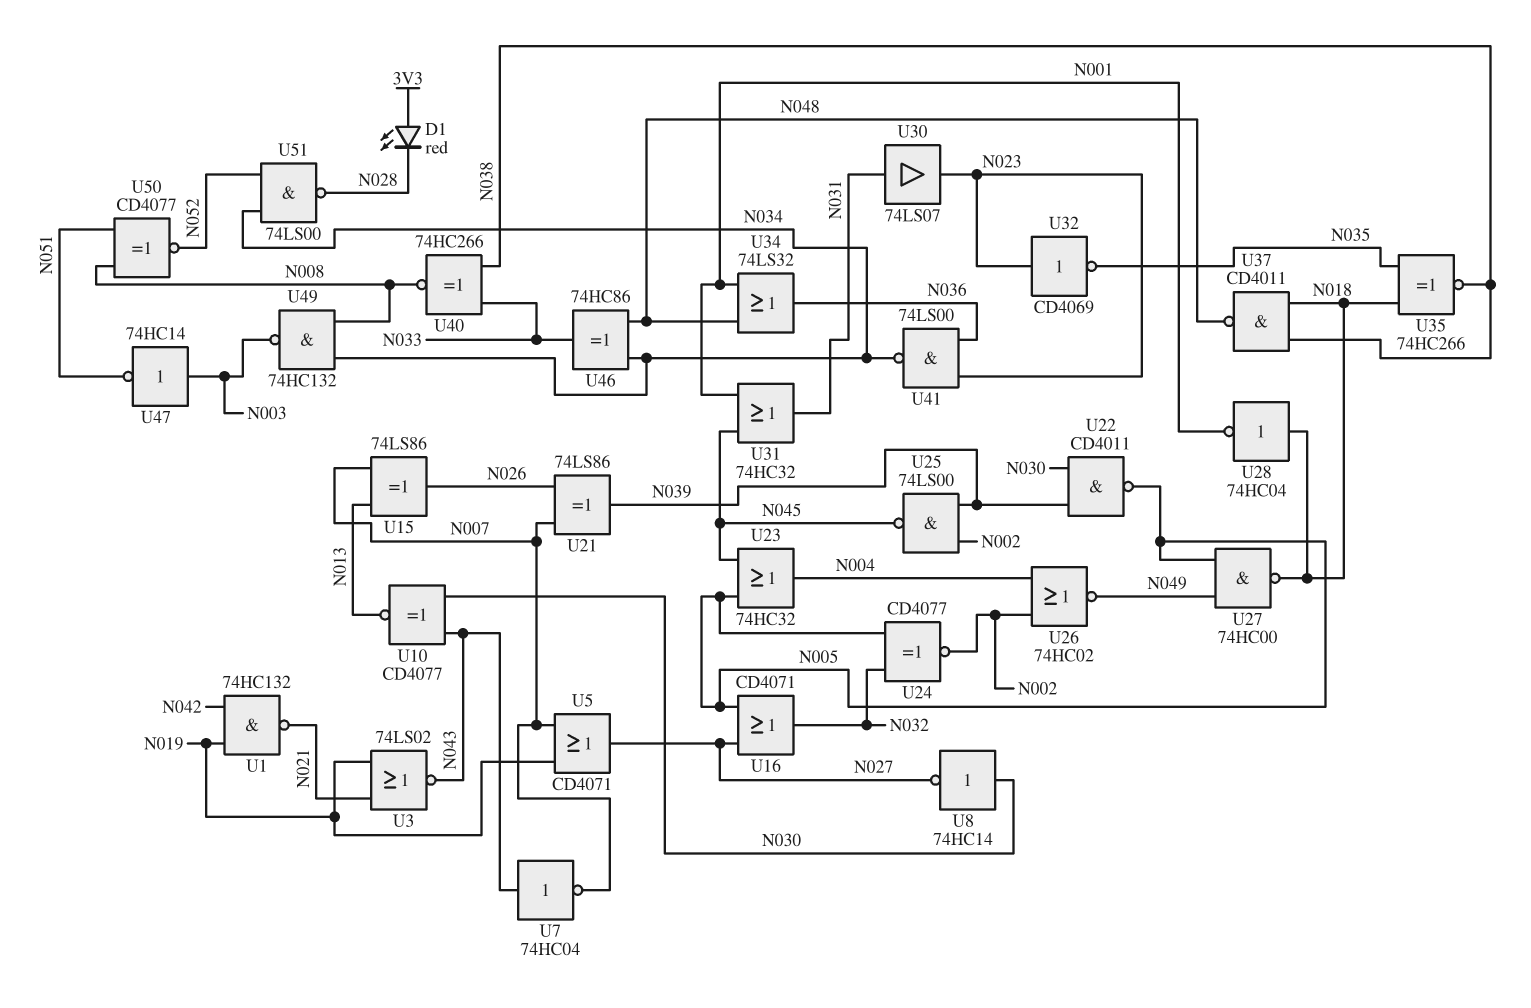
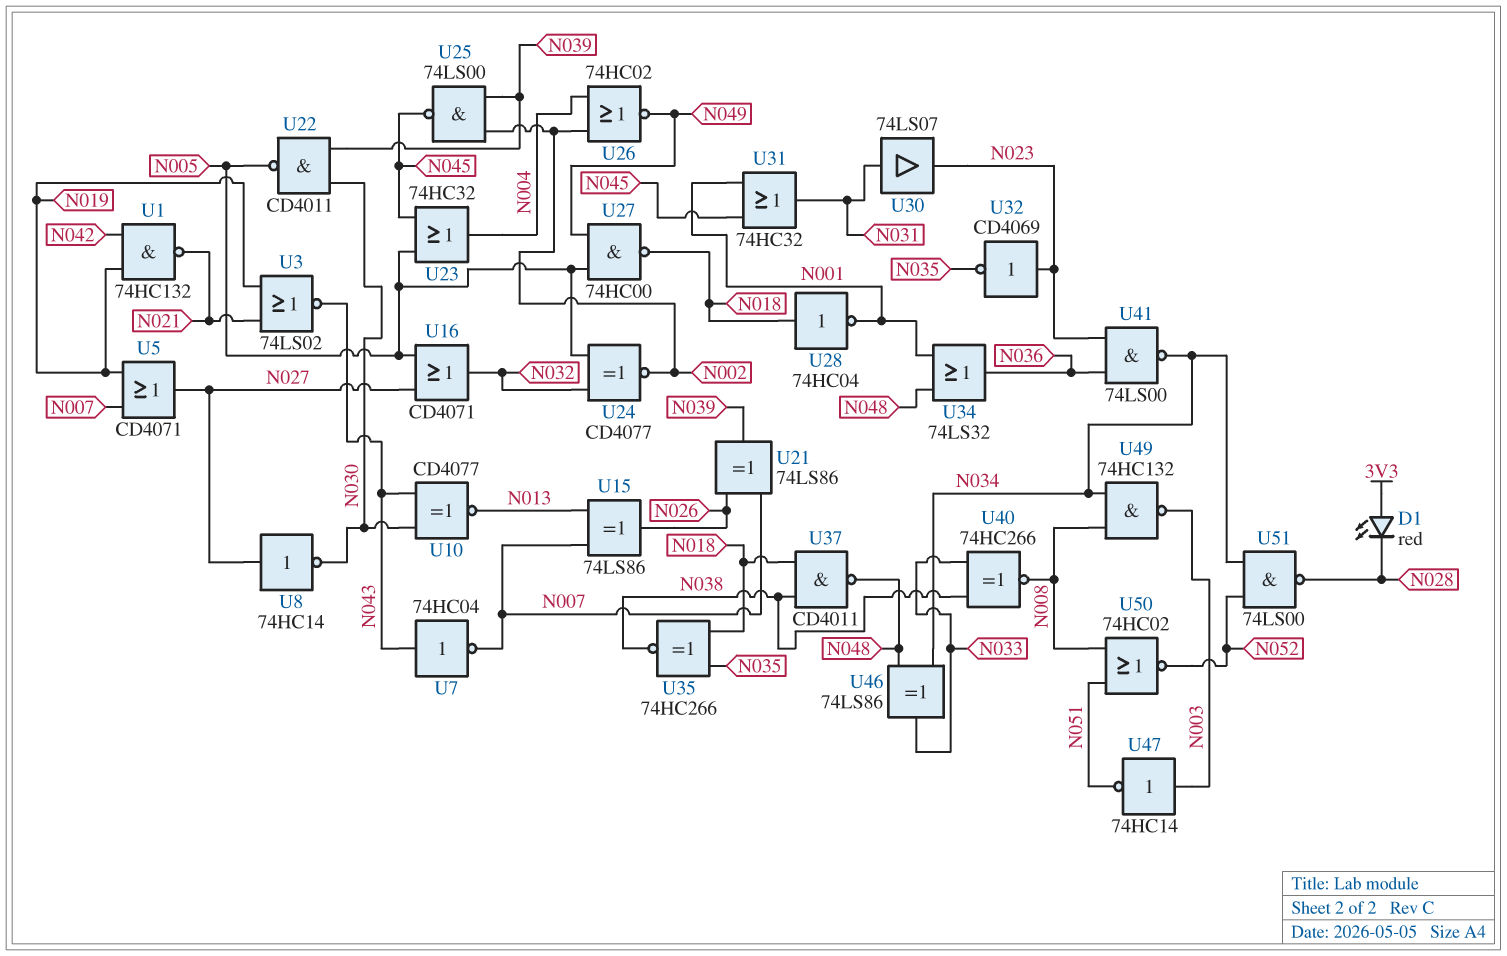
U8: NOT 74HC14 (in N030, out N027) -> NOT 74HC14 (in N027, out N030)
U46: XOR 74HC86 (in N034, in N048, out N033) -> XOR 74LS86 (in N034, in N048, out N033)
U50: XNOR CD4077 (in N008, in N051, out N052) -> NOR 74HC02 (in N008, in N051, out N052)

